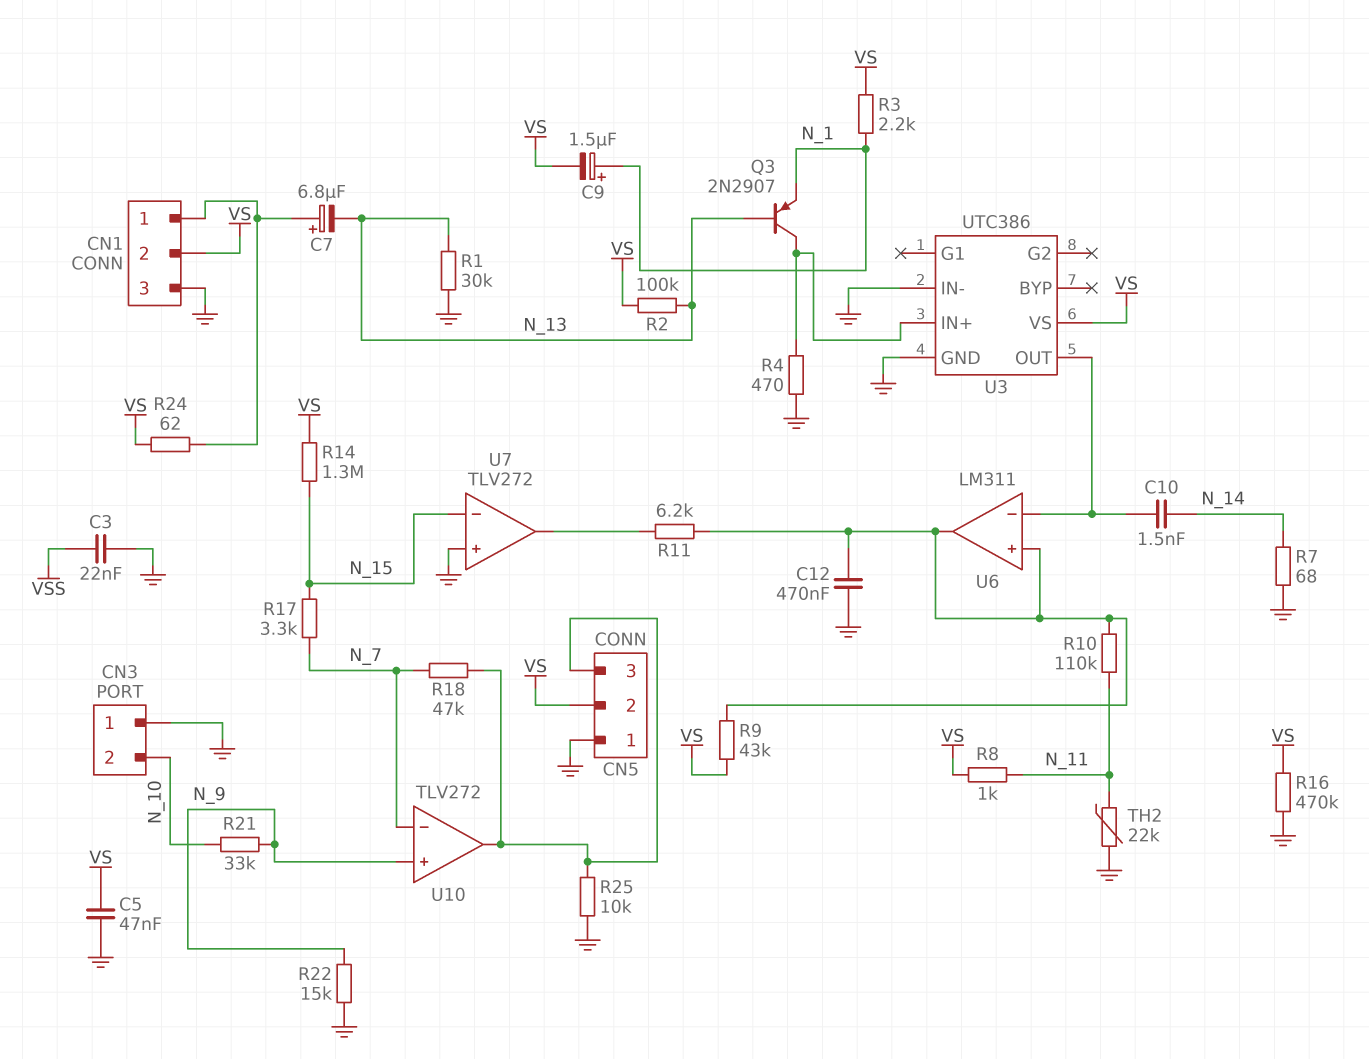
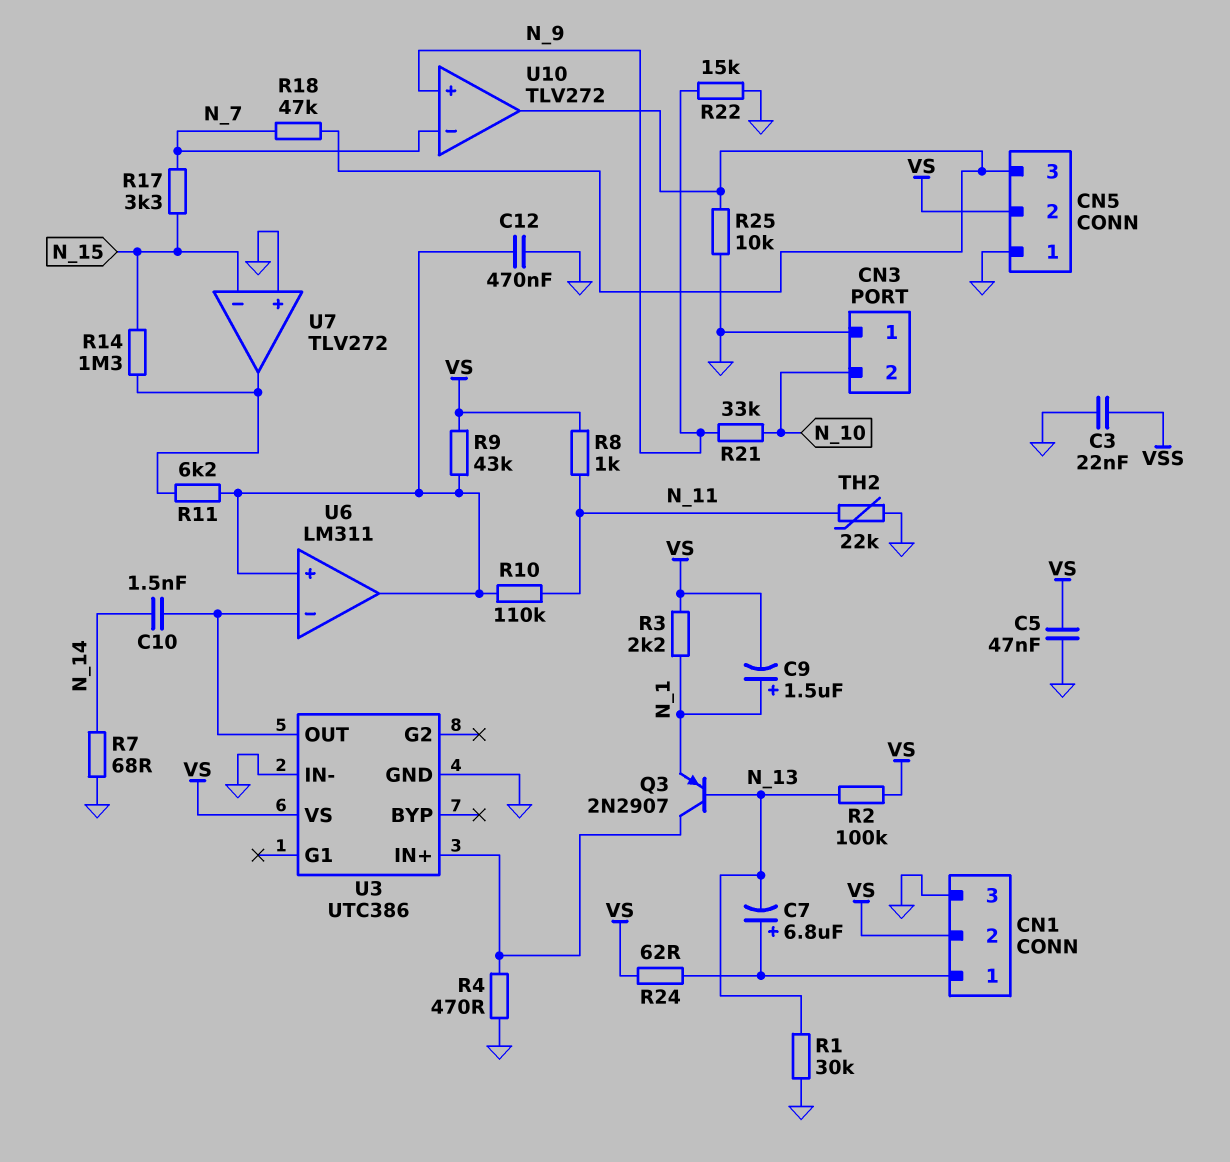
R14: 1.3M (N_15, VS) -> 1.3M (N_15, U7/out)
R16: 470k (GND, VS) -> none

